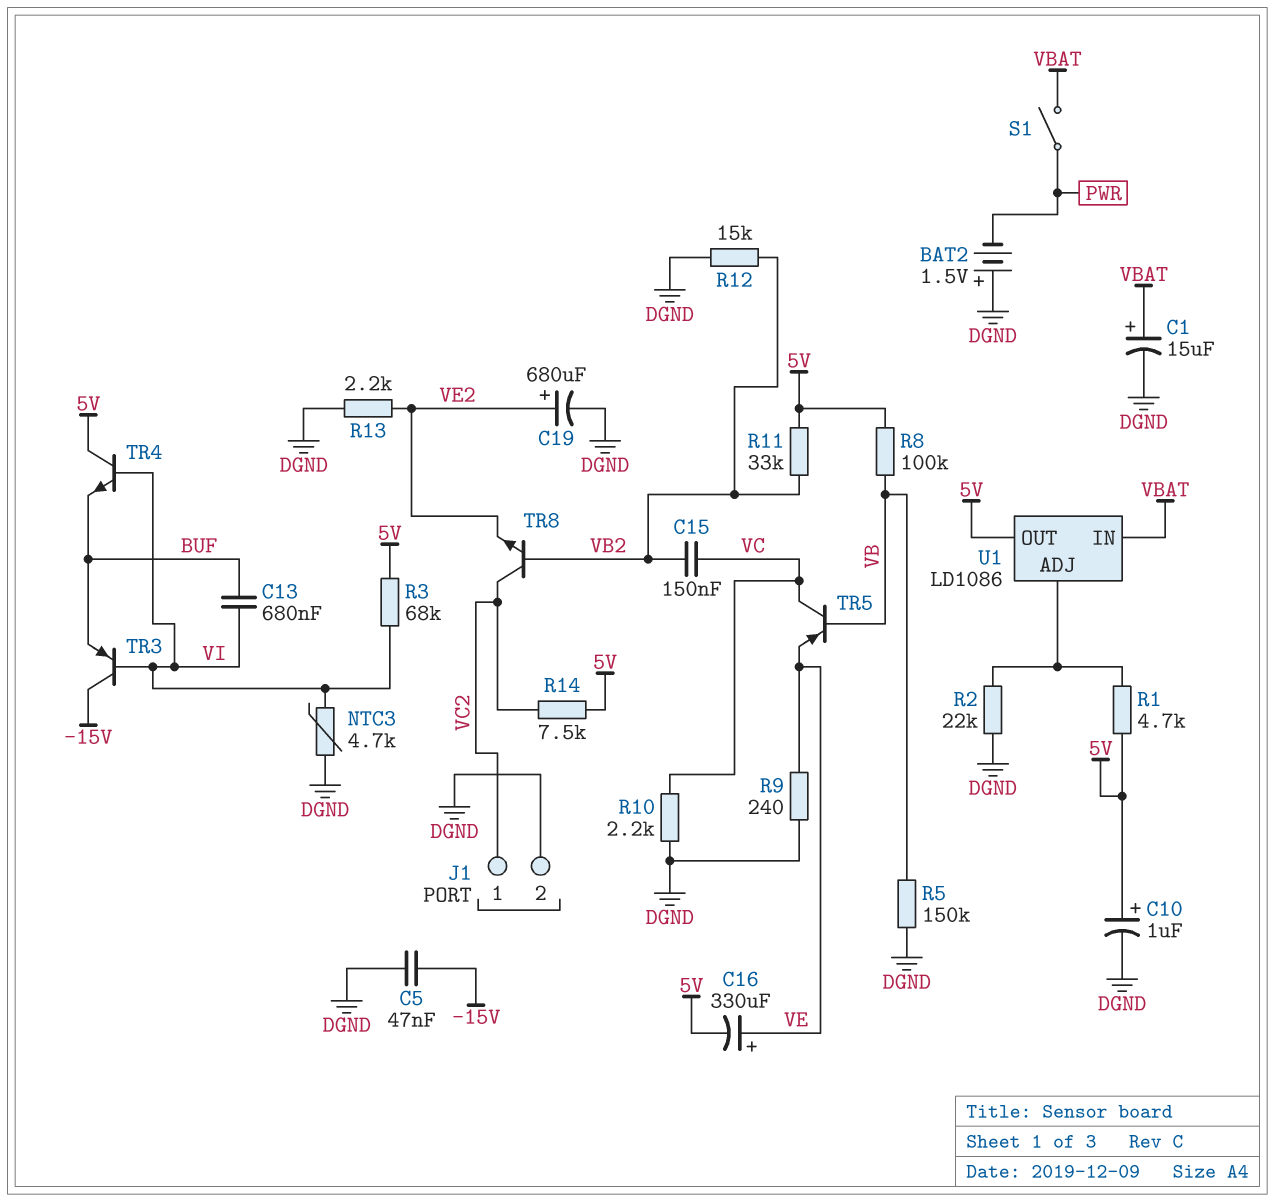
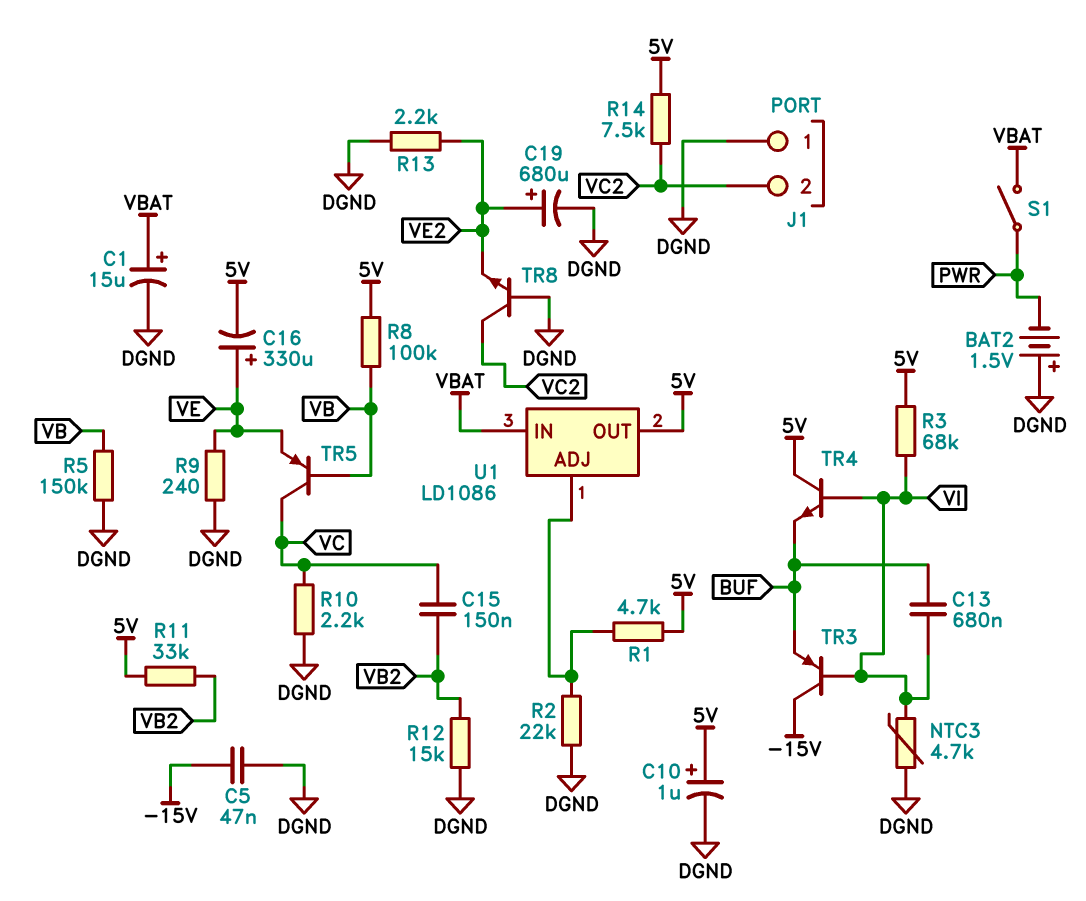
J1 pin 1: VC2 -> DGND
J1 pin 2: DGND -> VC2
TR8: NPN (B VB2, C VC2, E VE2) -> NPN (B DGND, C VC2, E VE2)

